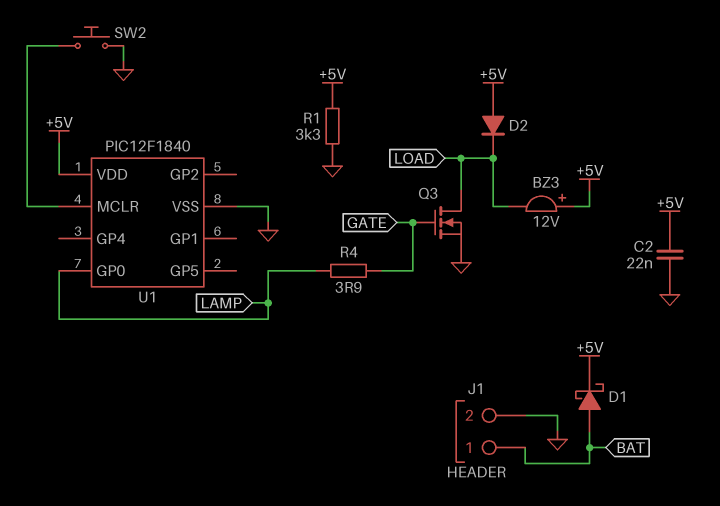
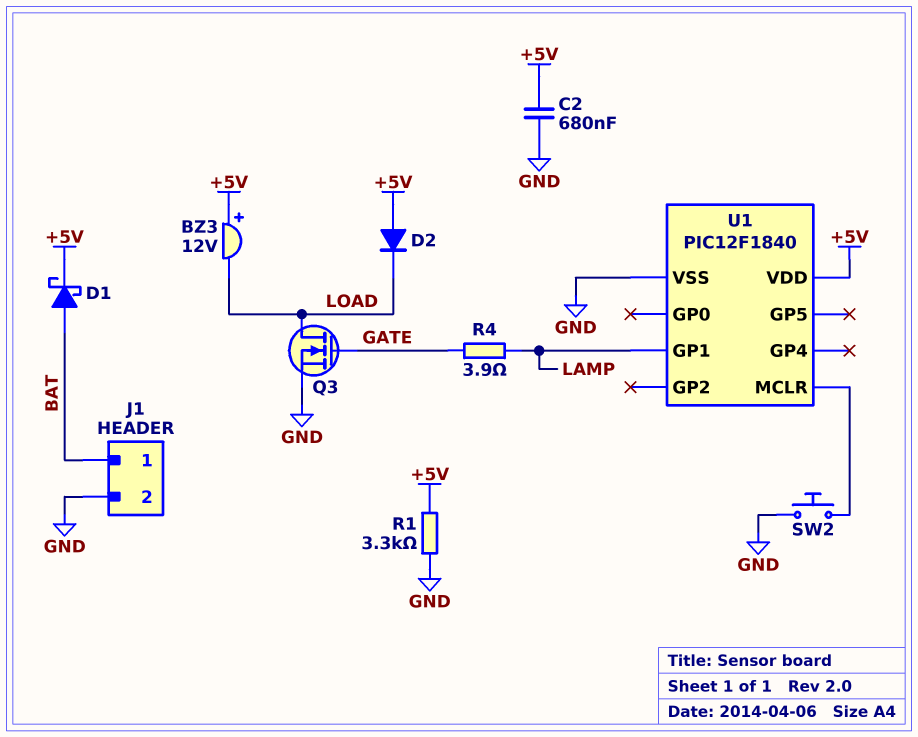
C2: 22nF (+5V, GND) -> 680nF (+5V, GND)
U1 pin GP0: LAMP -> none
U1 pin GP1: none -> LAMP

